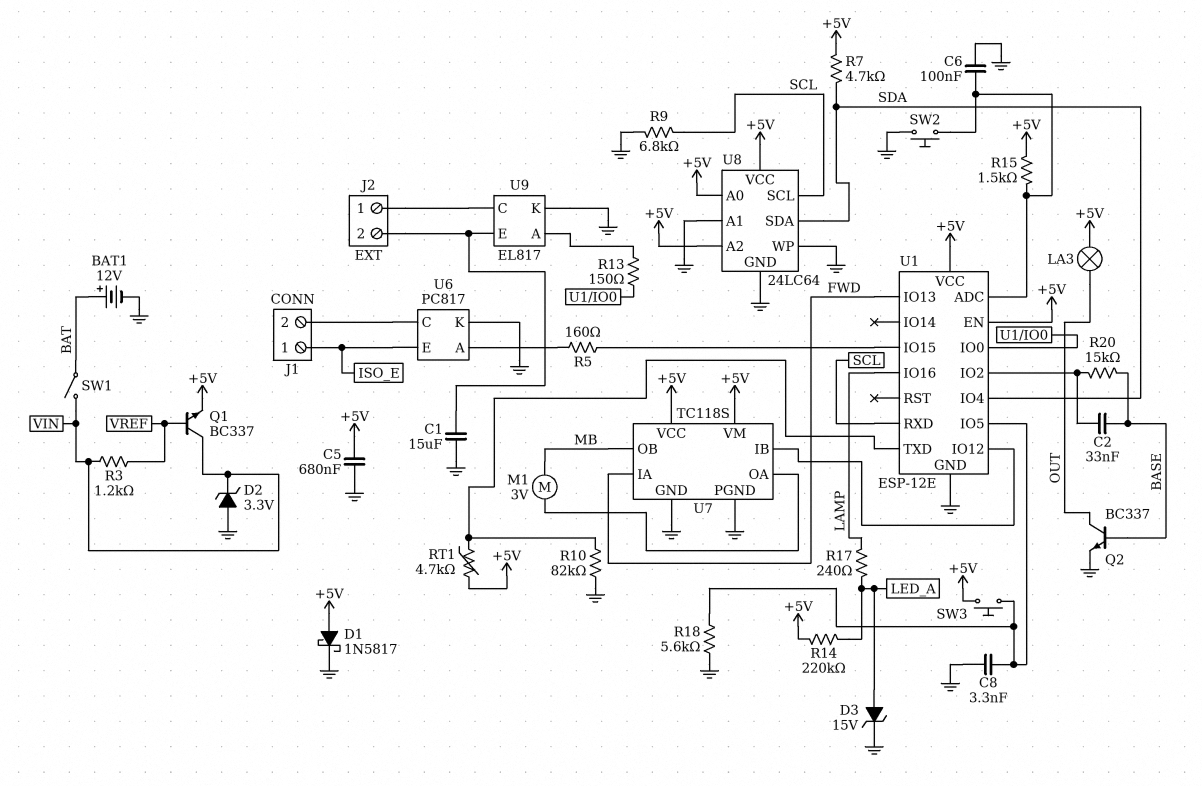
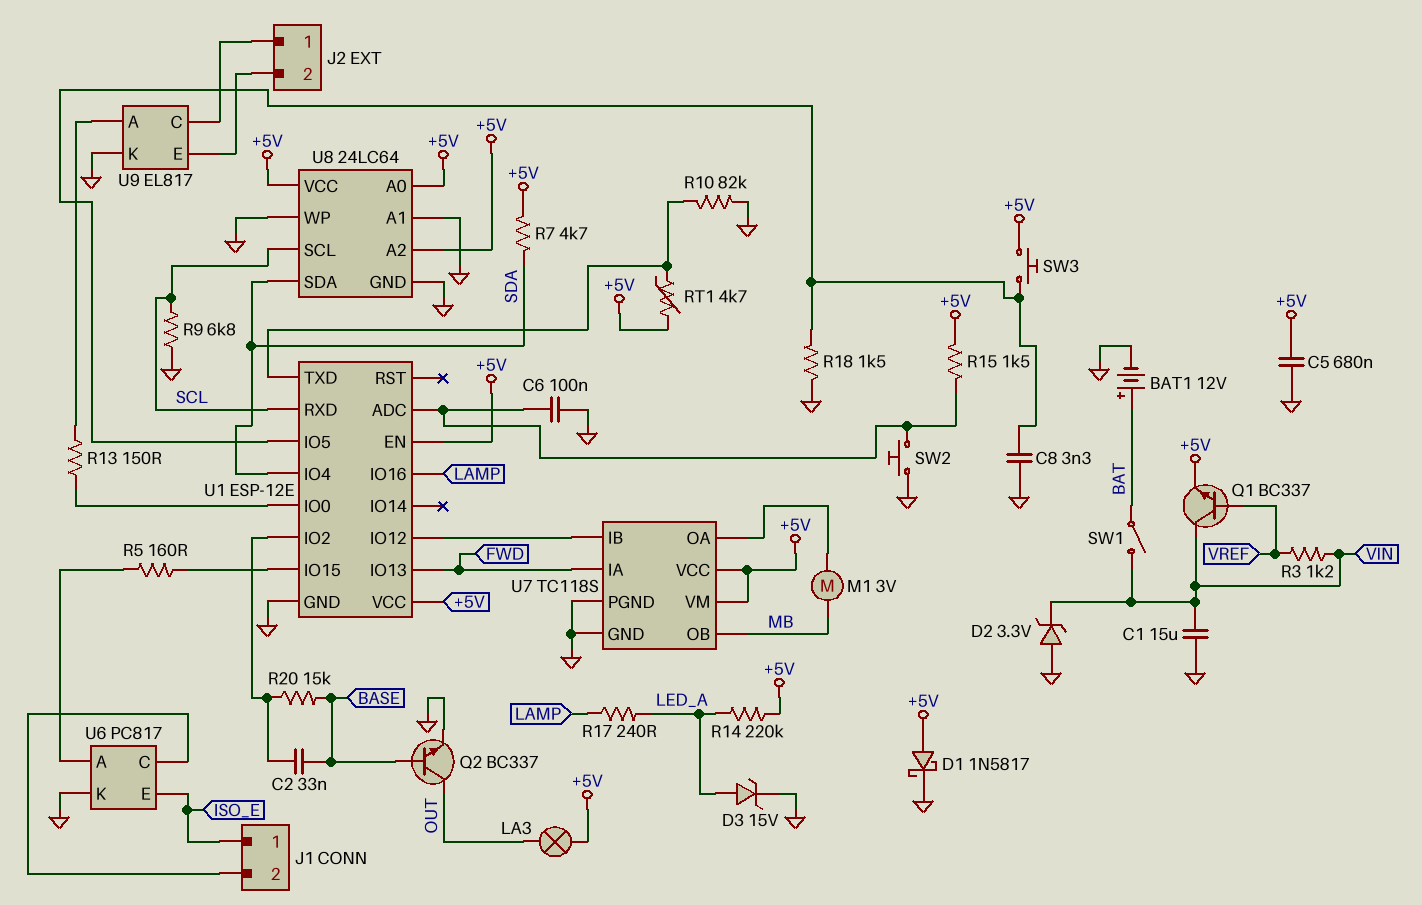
C1: 15uF (GND, J2/2) -> 15uF (GND, VIN)
R18: 5.6k (GND, U1/IO5) -> 1.5k (GND, U1/IO5)

